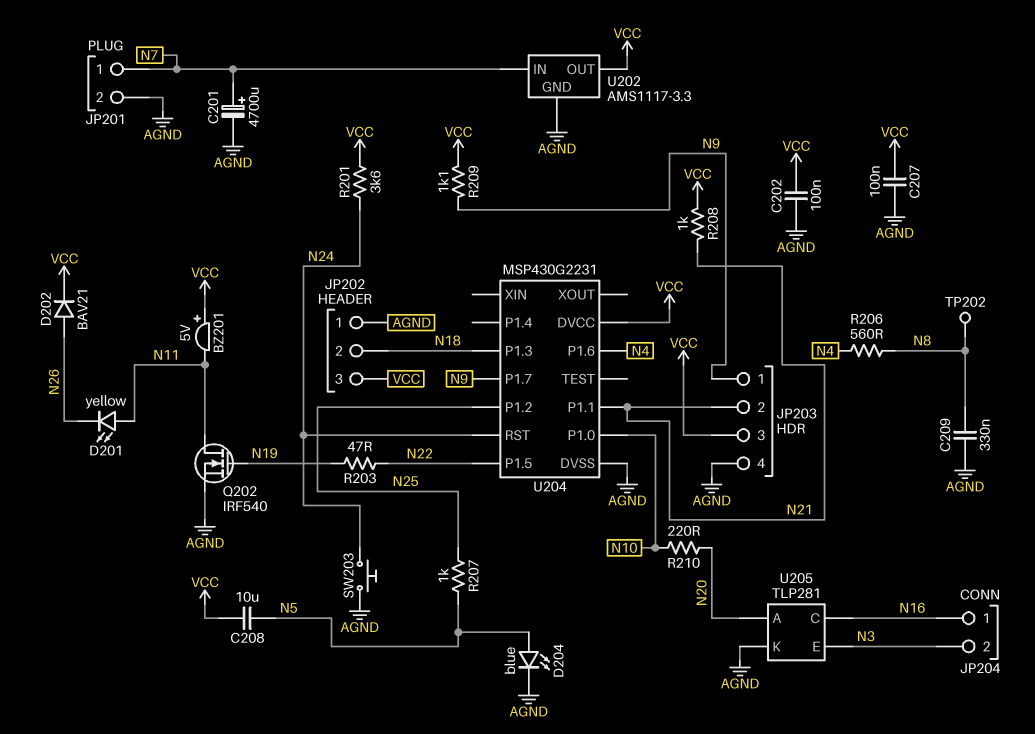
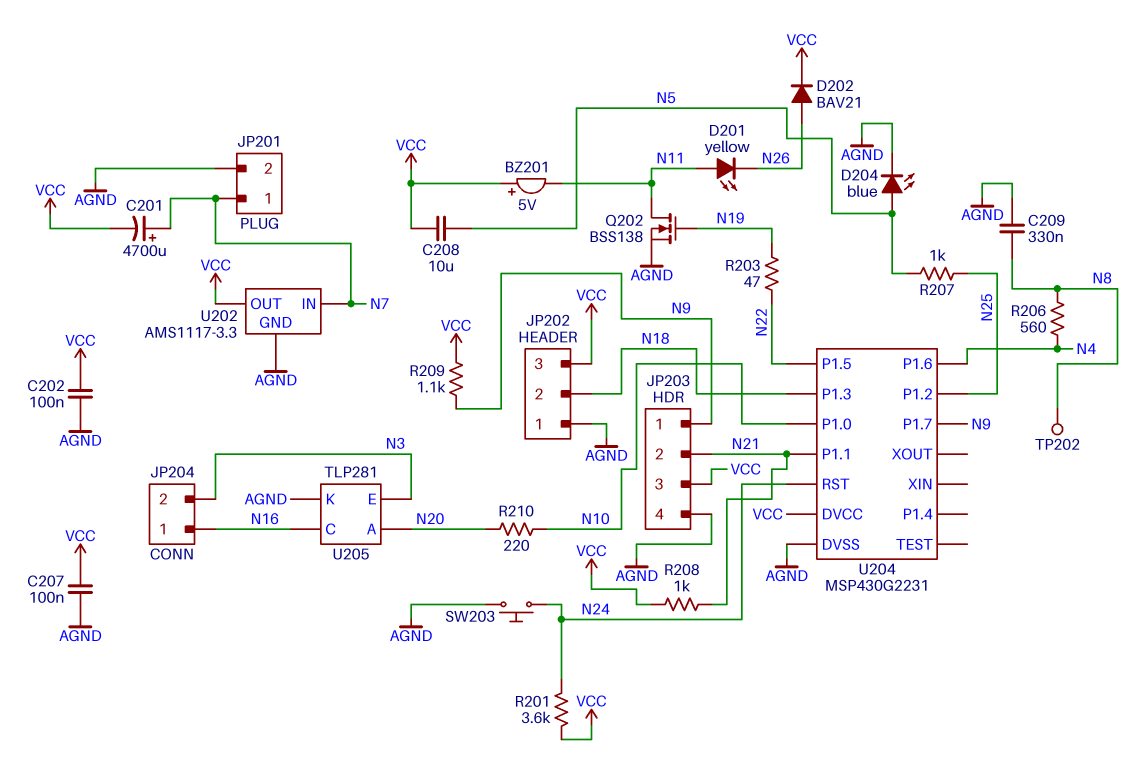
C201: 4700uF (plus N7, minus AGND) -> 4700uF (plus N7, minus VCC)
Q202: NMOS IRF540 (G N19, D N11, S AGND) -> NMOS BSS138 (G N19, D N11, S AGND)

